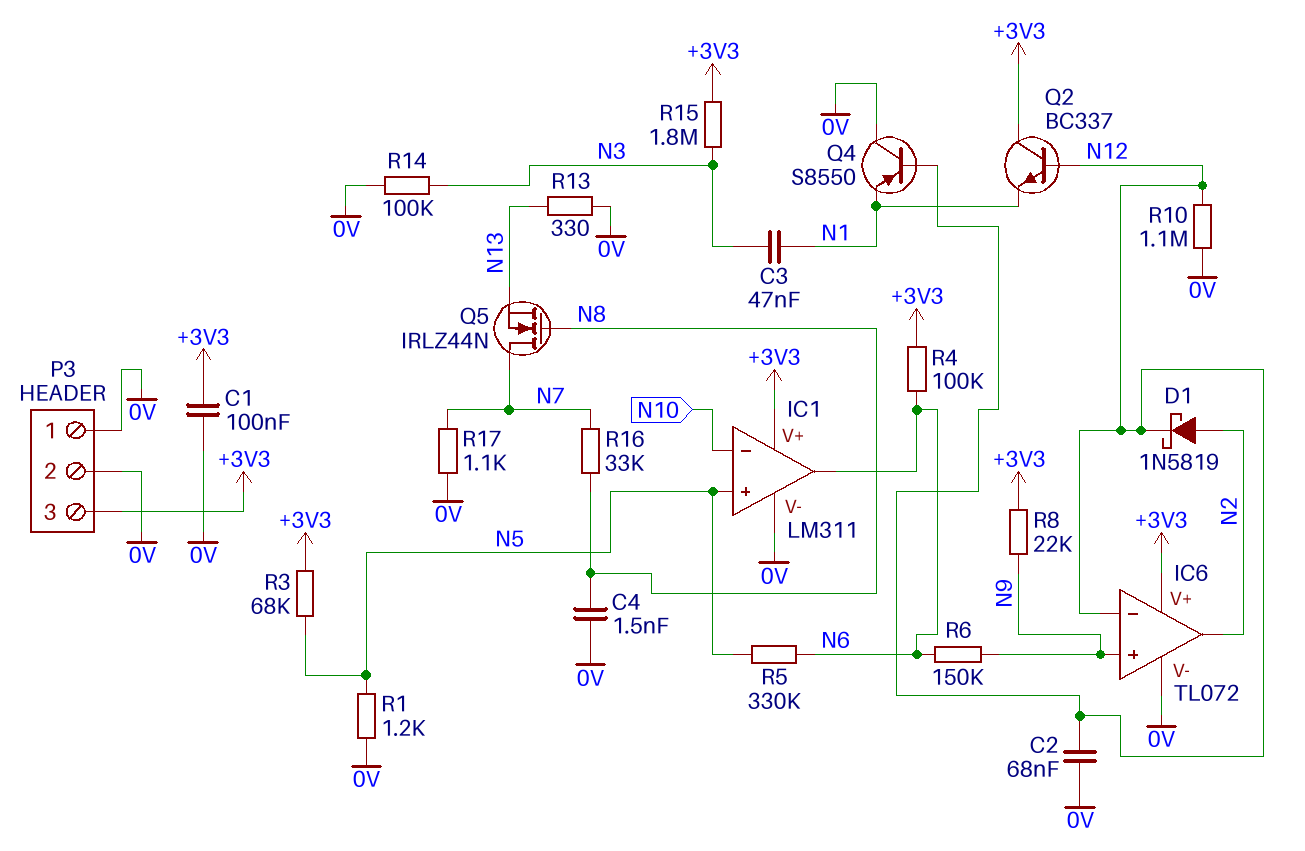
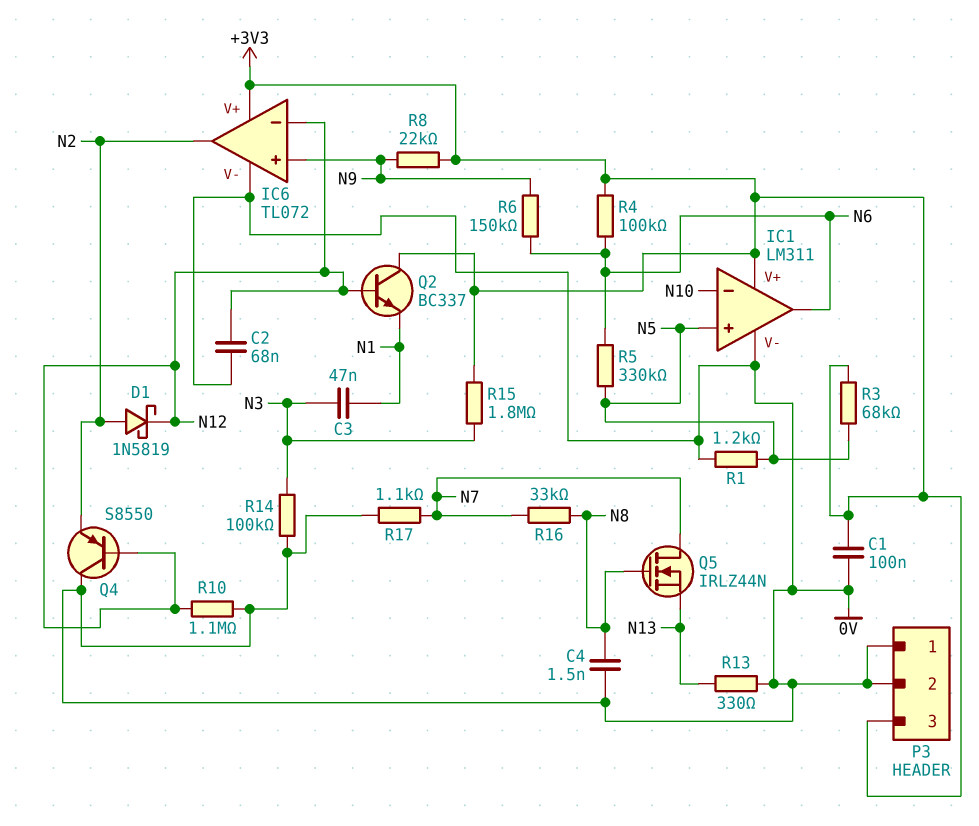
Q4: PNP S8550 (B N12, C 0V, E N1) -> PNP S8550 (B N12, C 0V, E N2)

